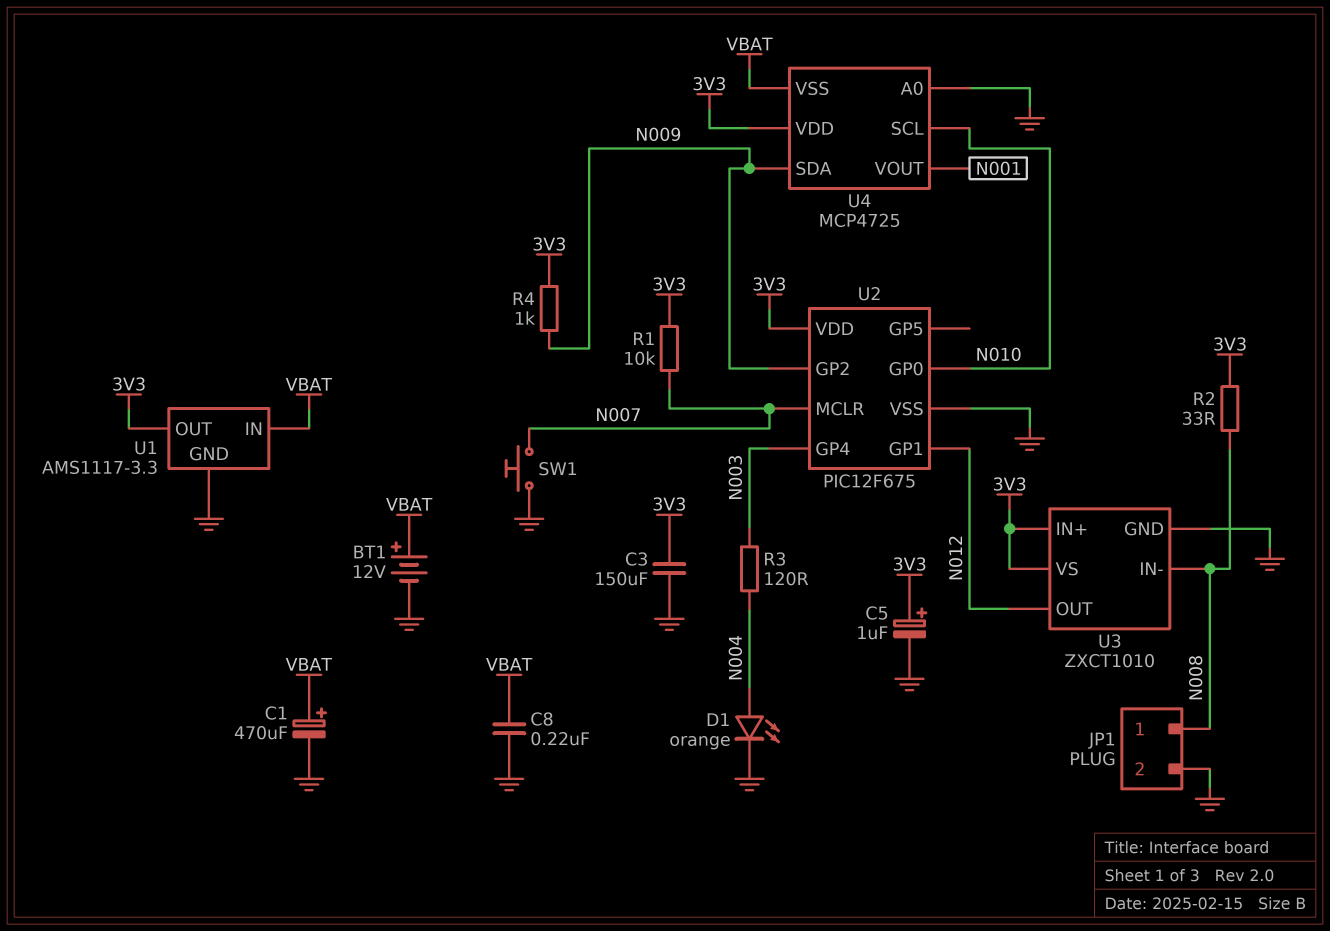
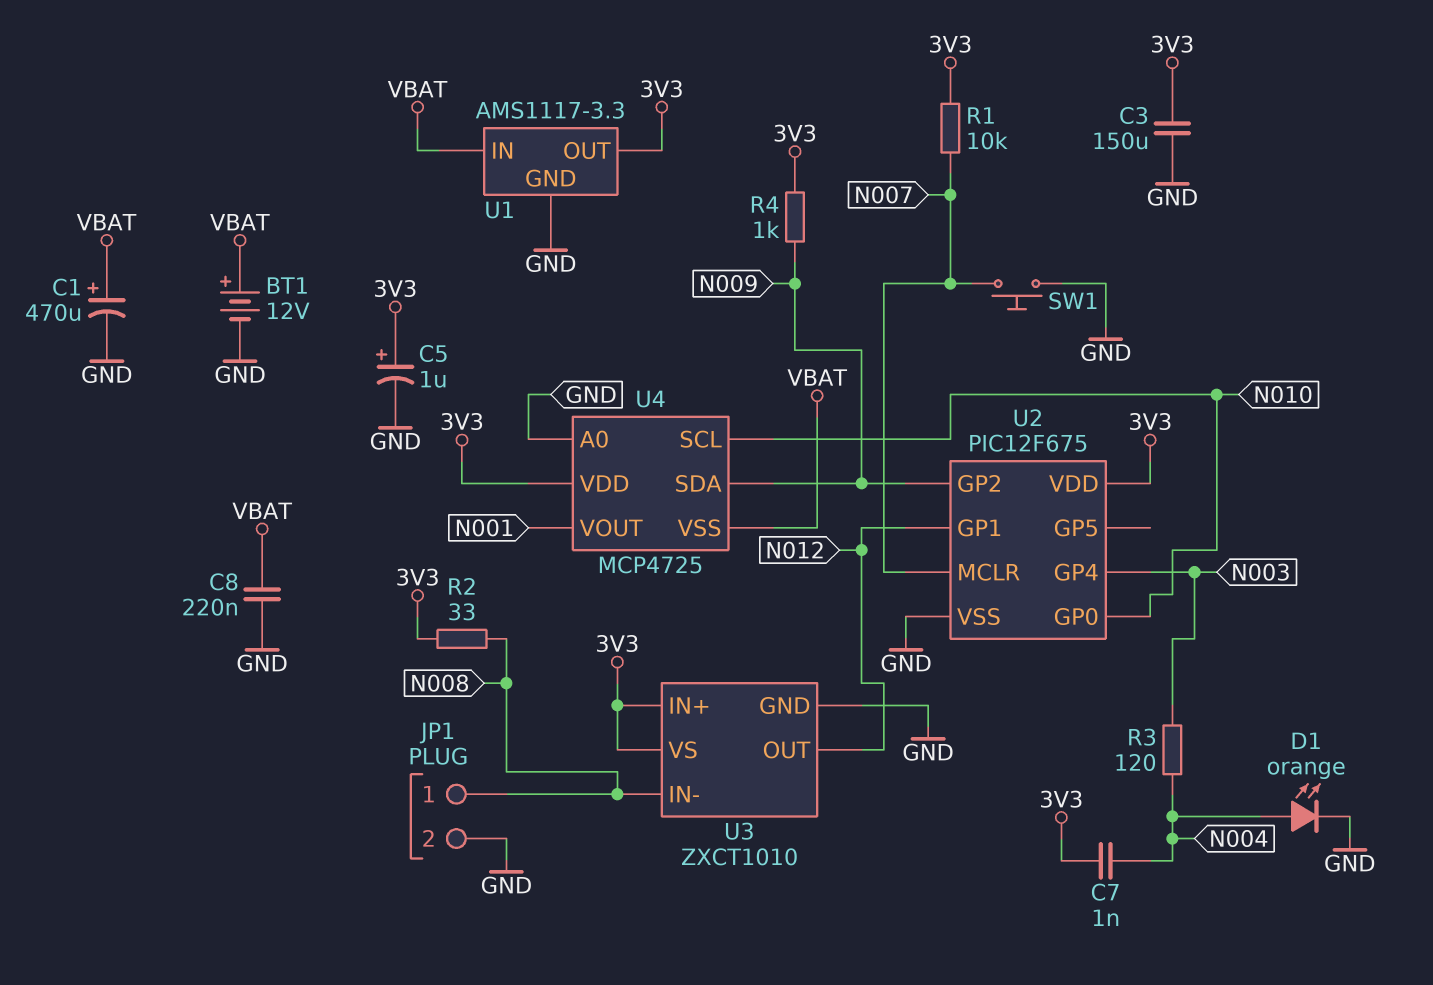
C7: none -> 1nF (3V3, N004)

